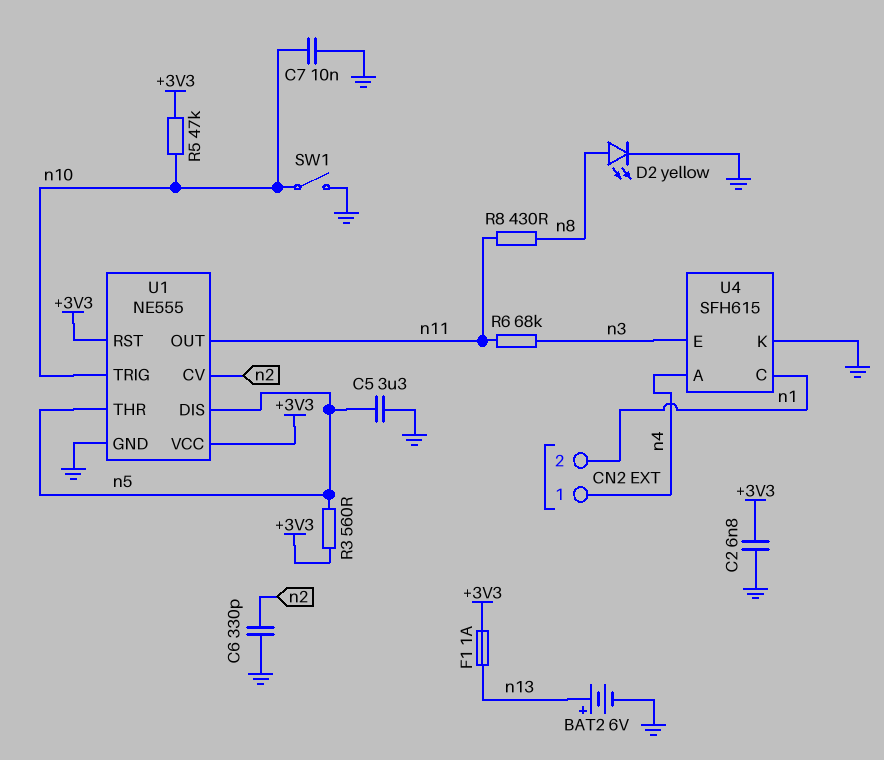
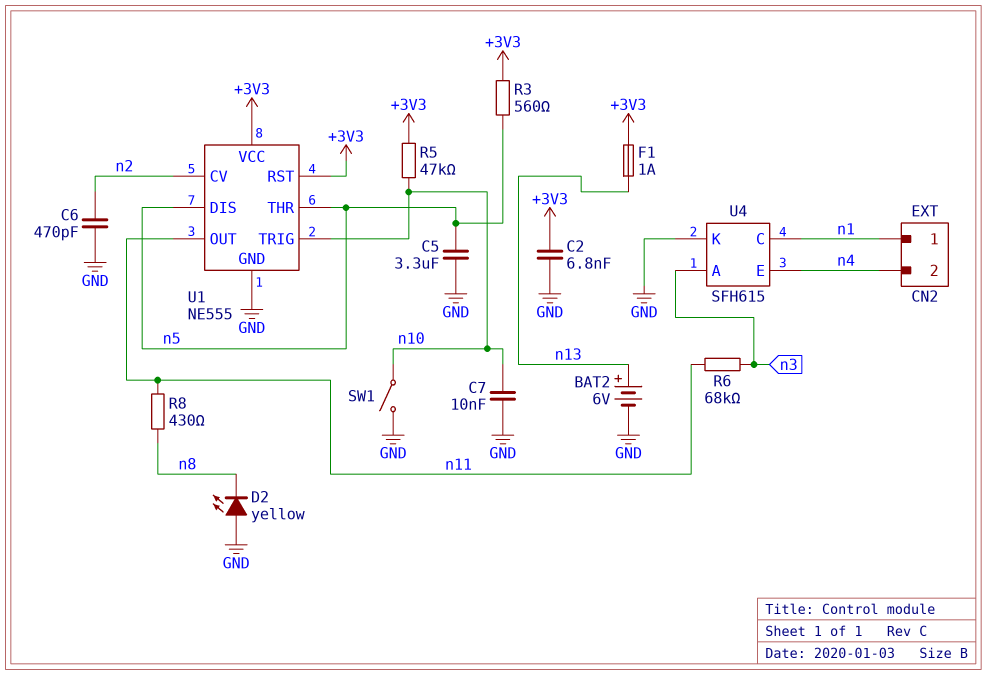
C6: 330pF (GND, n2) -> 470pF (GND, n2)
CN2 pin 1: n4 -> n1
CN2 pin 2: n1 -> n4
D2: LED yellow (A n8, K GND) -> LED yellow (A GND, K n8)
U4 pin A: n4 -> n3
U4 pin E: n3 -> n4

